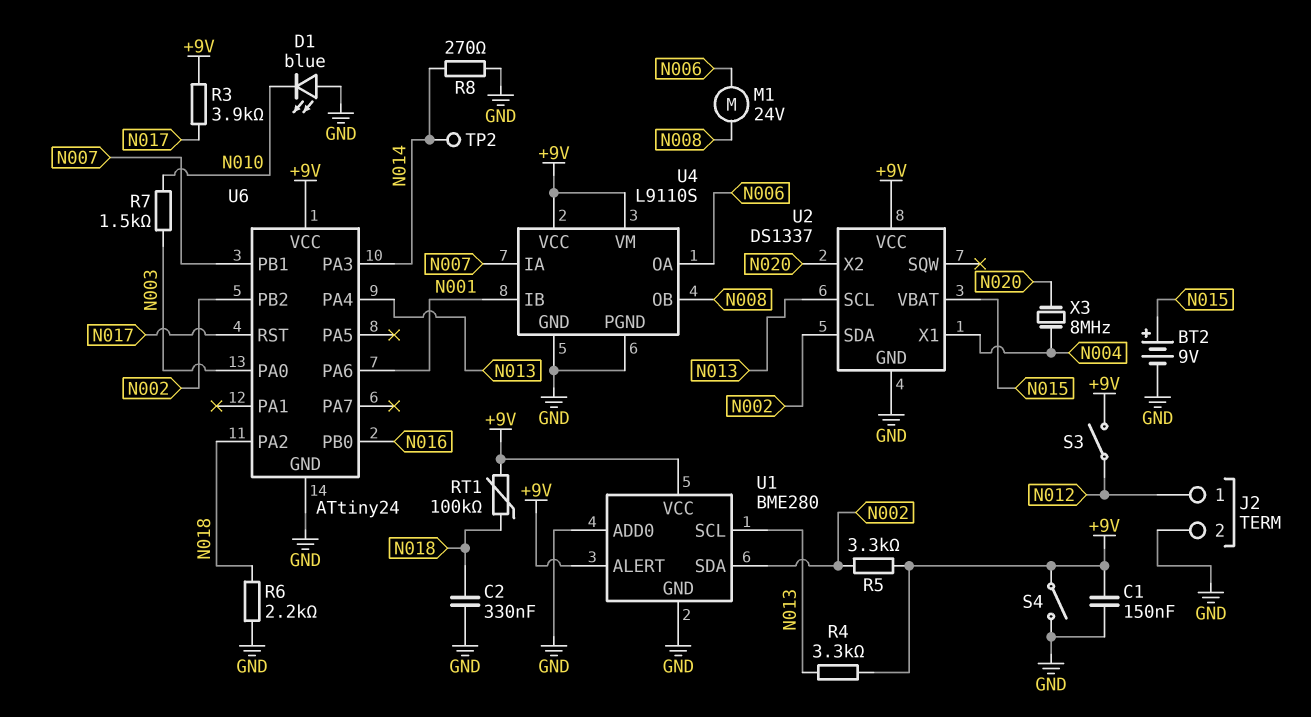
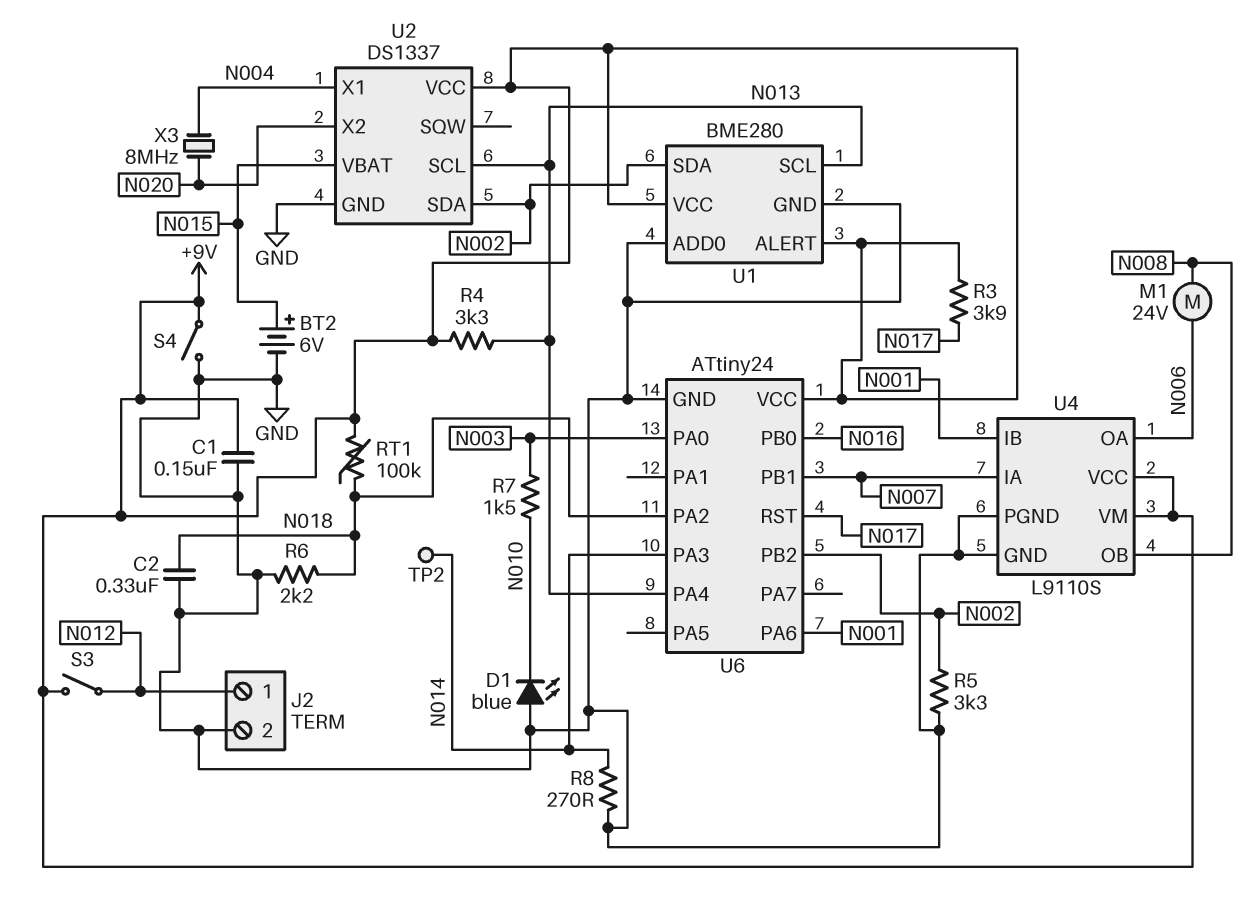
BT2: 9V (plus N015, minus GND) -> 6V (plus N015, minus GND)
R5: 3.3k (+9V, N002) -> 3.3k (GND, N002)

